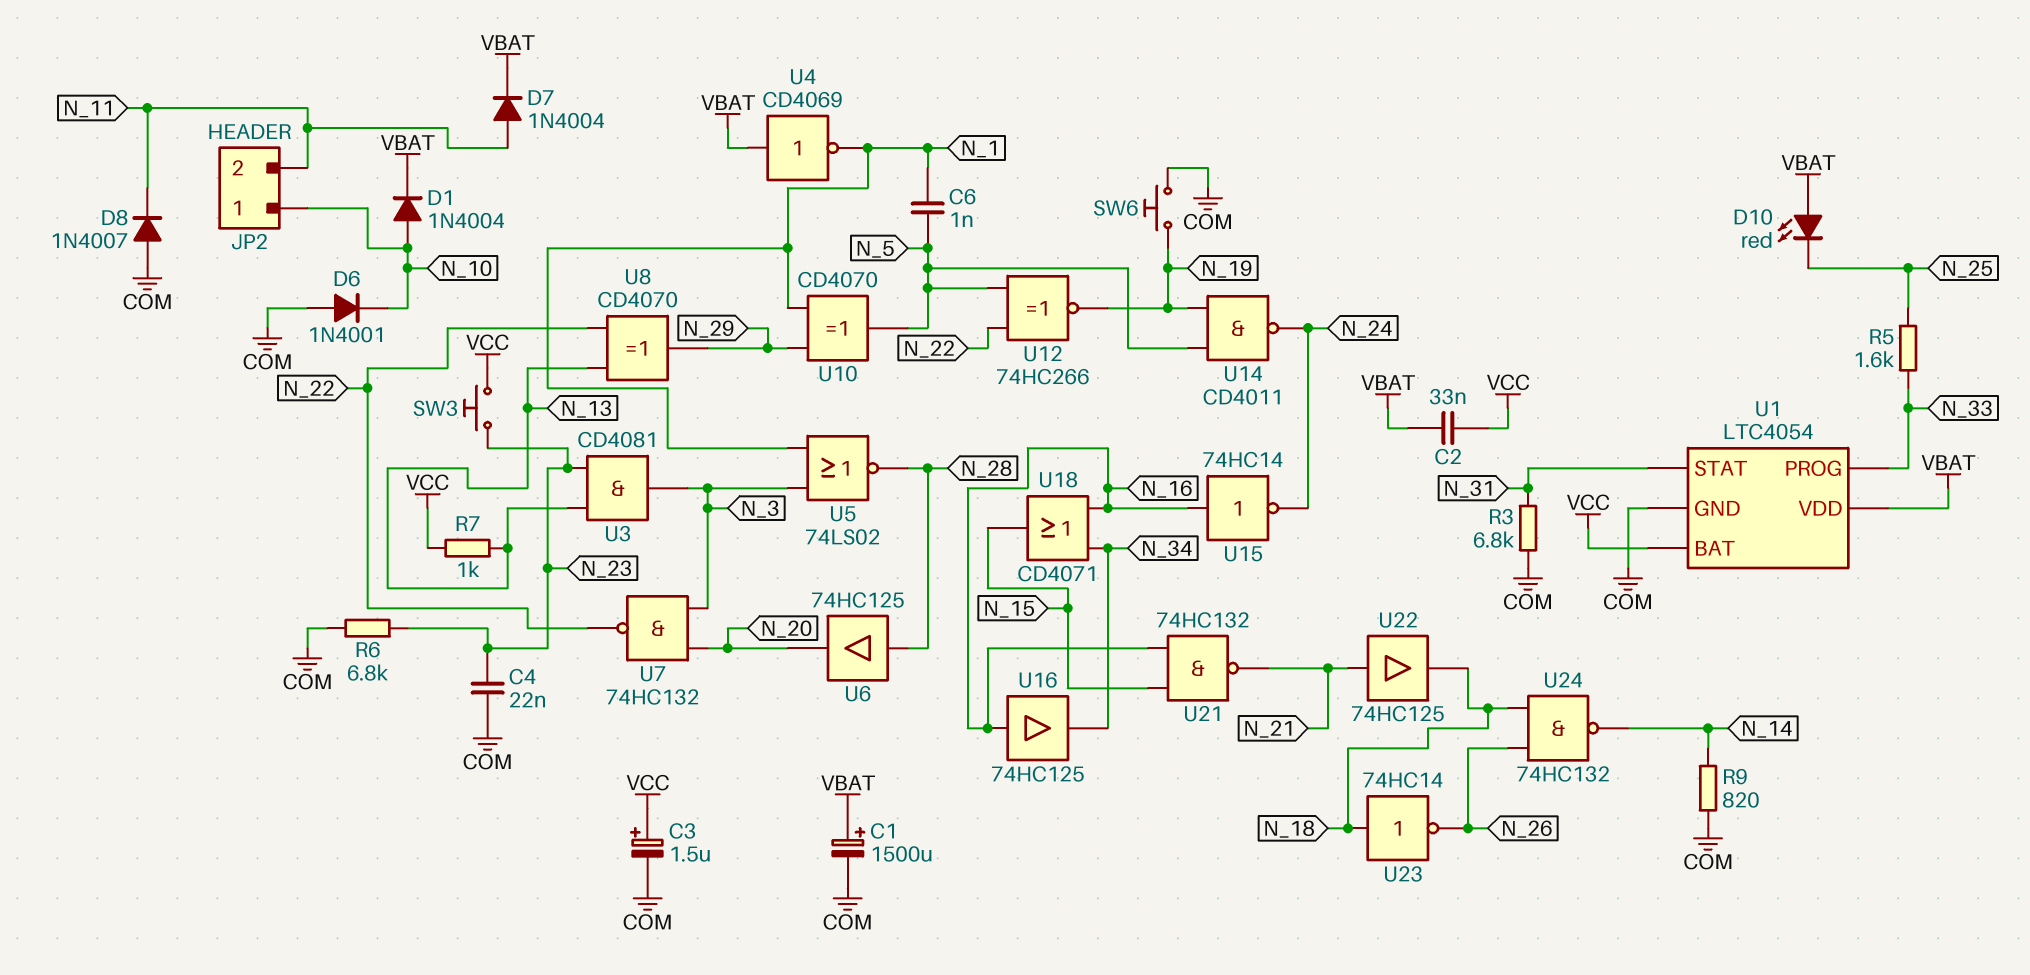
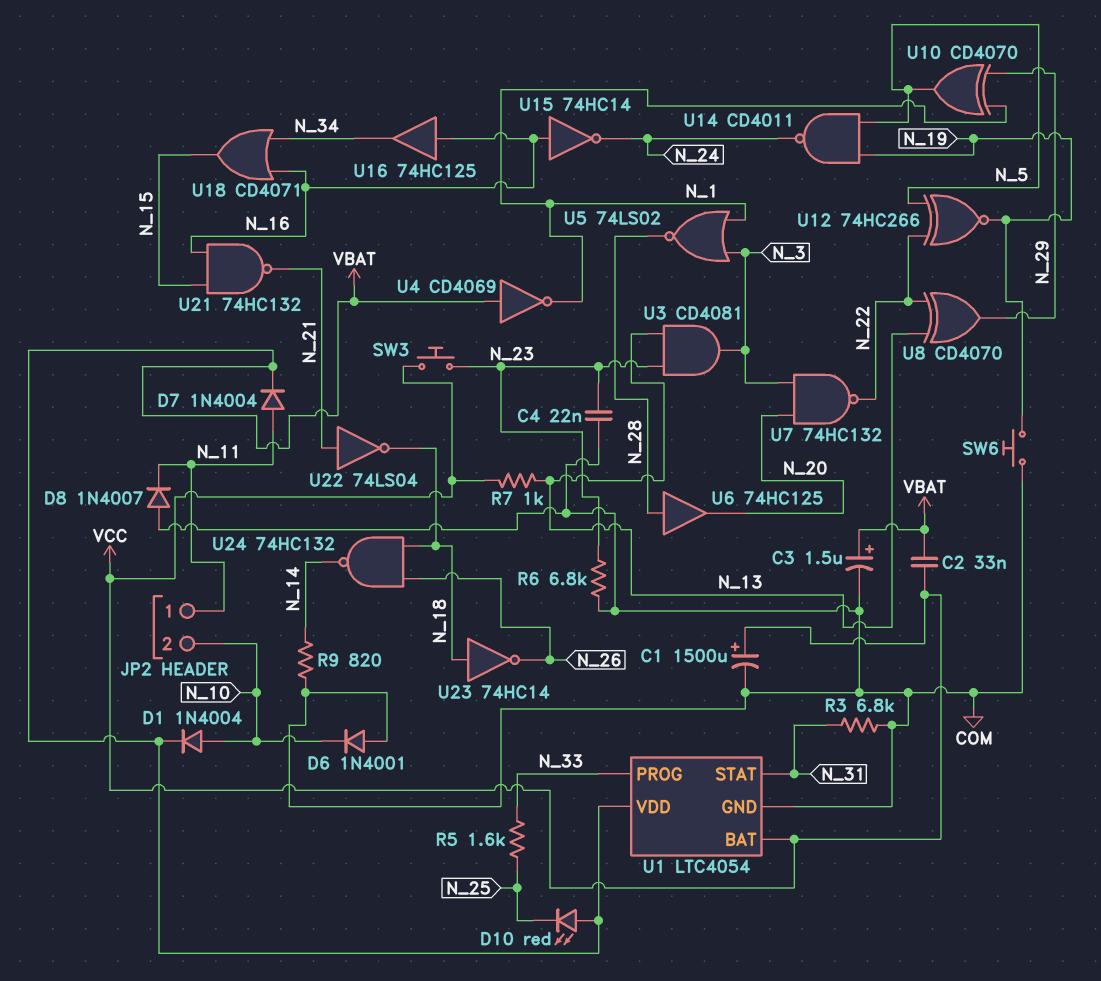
C1: 1500uF (plus VBAT, minus COM) -> 1500uF (plus VCC, minus COM)
C3: 1.5uF (plus VCC, minus COM) -> 1.5uF (plus VBAT, minus COM)
C6: 1nF (N_1, N_5) -> none
JP2 pin 1: N_10 -> N_11
JP2 pin 2: N_11 -> N_10
U22: buffer 74HC125 (in N_21, out N_18) -> NOT 74LS04 (in N_21, out N_18)

